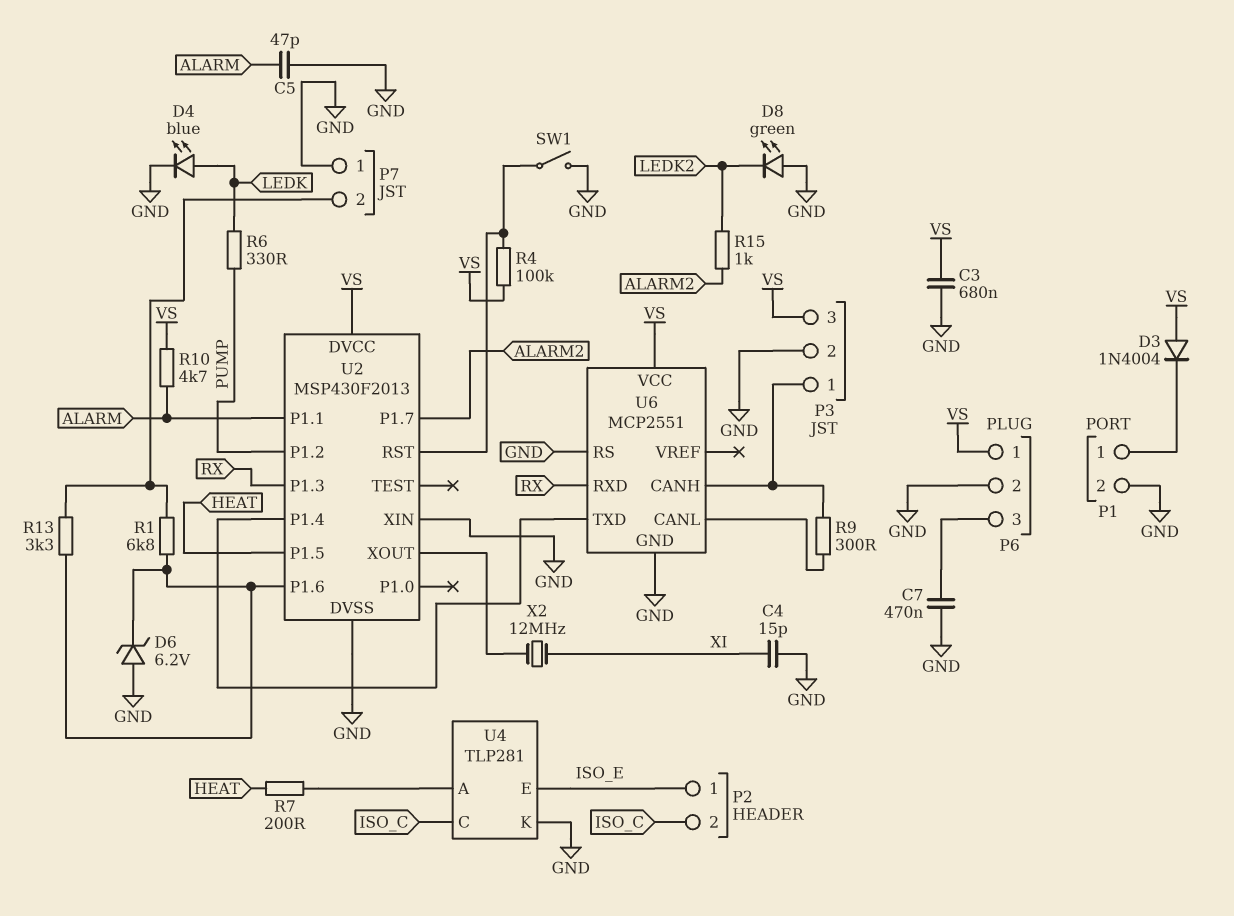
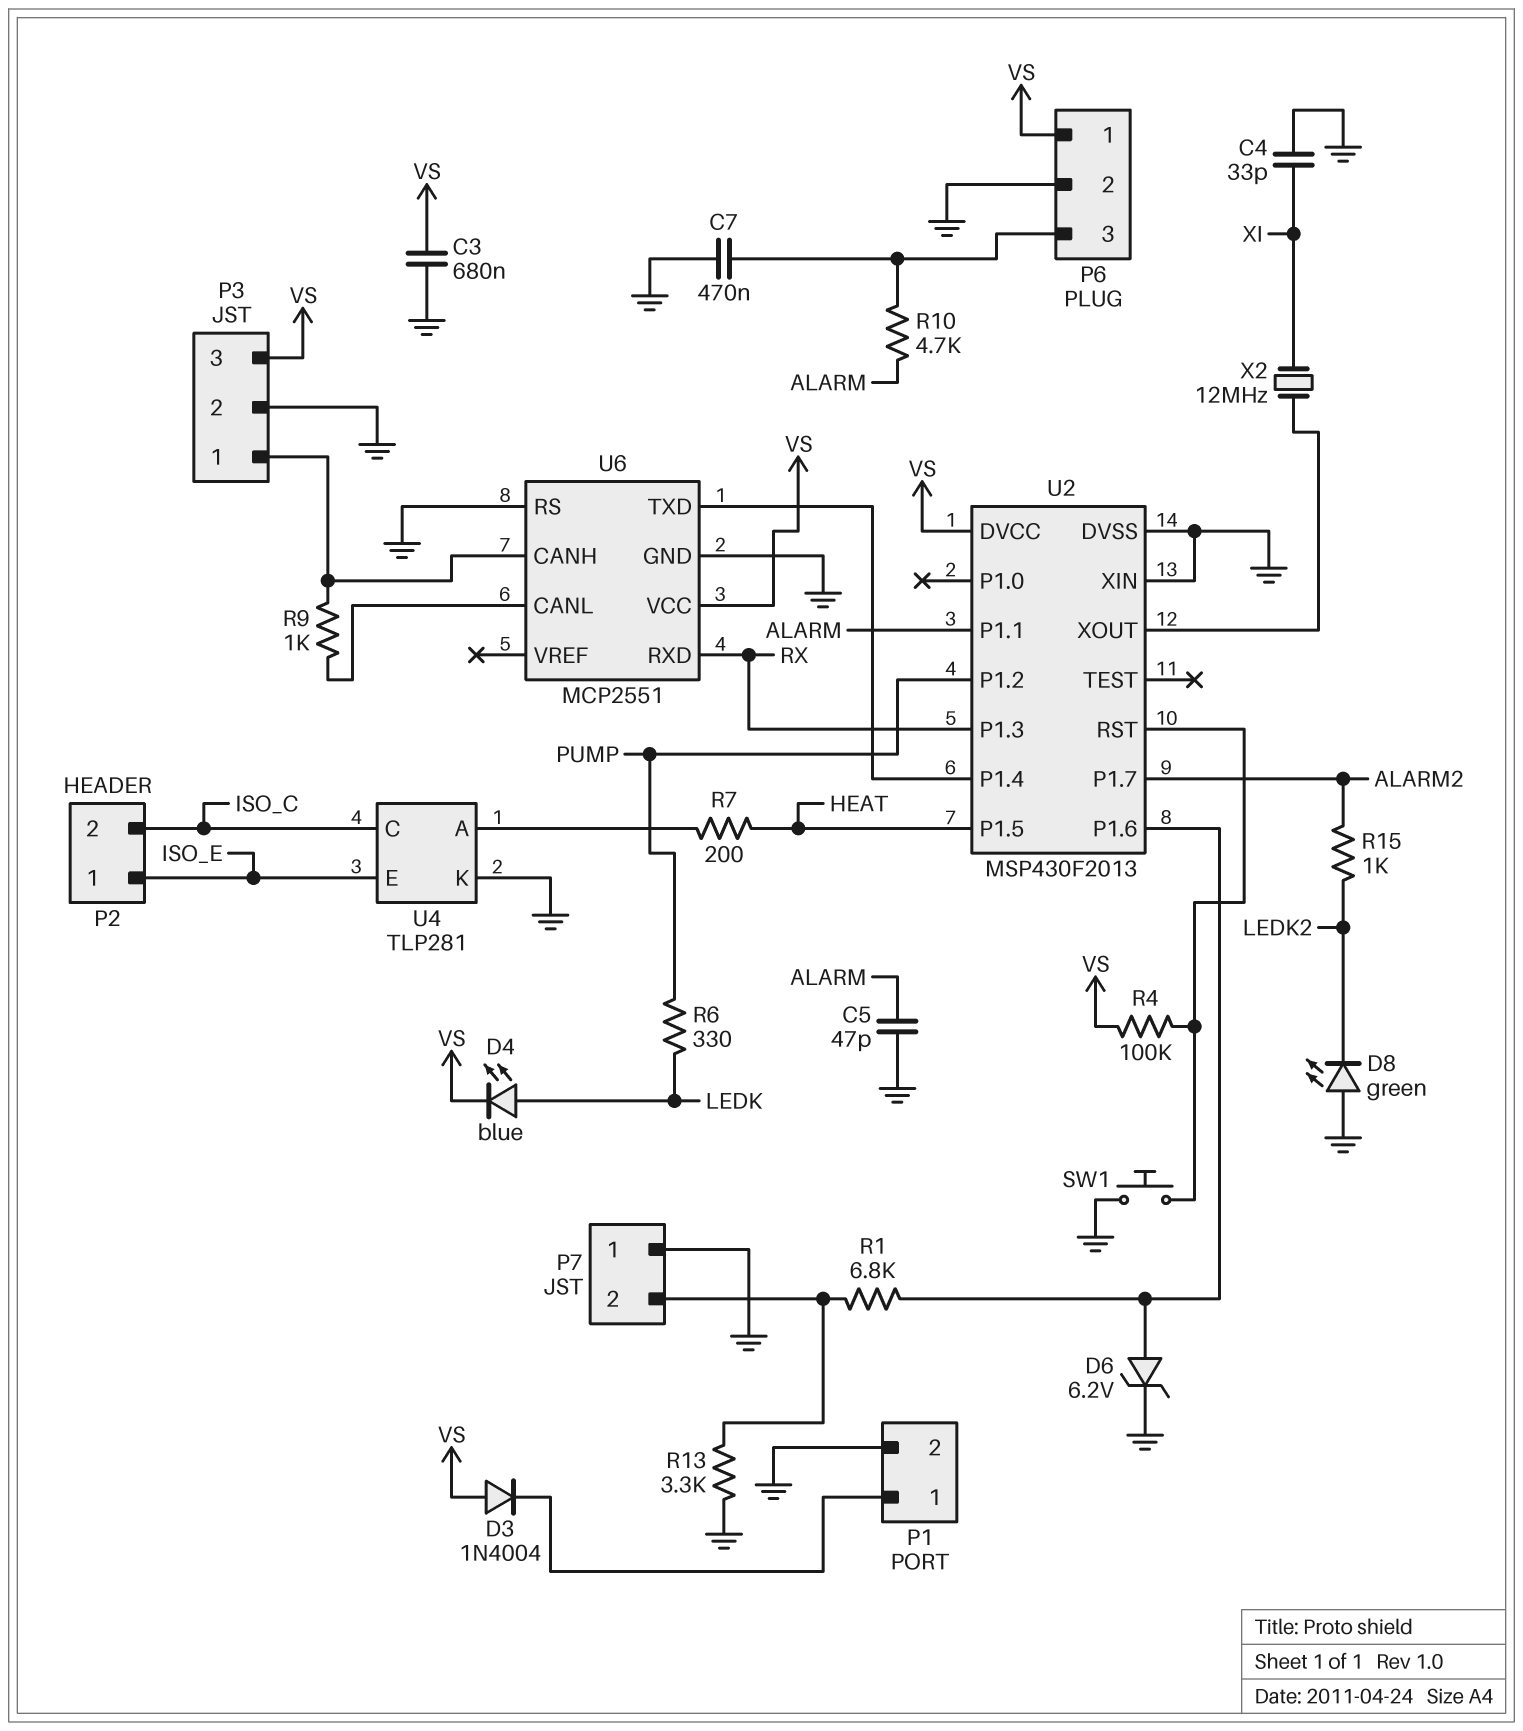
C4: 15pF (GND, XI) -> 33pF (GND, XI)
D4: LED blue (A LEDK, K GND) -> LED blue (A LEDK, K VS)
D6: zener 6.2V (A GND, K U2/P1.6) -> zener 6.2V (A U2/P1.6, K GND)
R9: 300 (P3/1, U6/CANL) -> 1k (P3/1, U6/CANL)
R10: 4.7k (ALARM, VS) -> 4.7k (ALARM, P6/3)
R13: 3.3k (P7/2, U2/P1.6) -> 3.3k (GND, P7/2)
SW1: switch (GND, U2/RST) -> button (GND, U2/RST)

